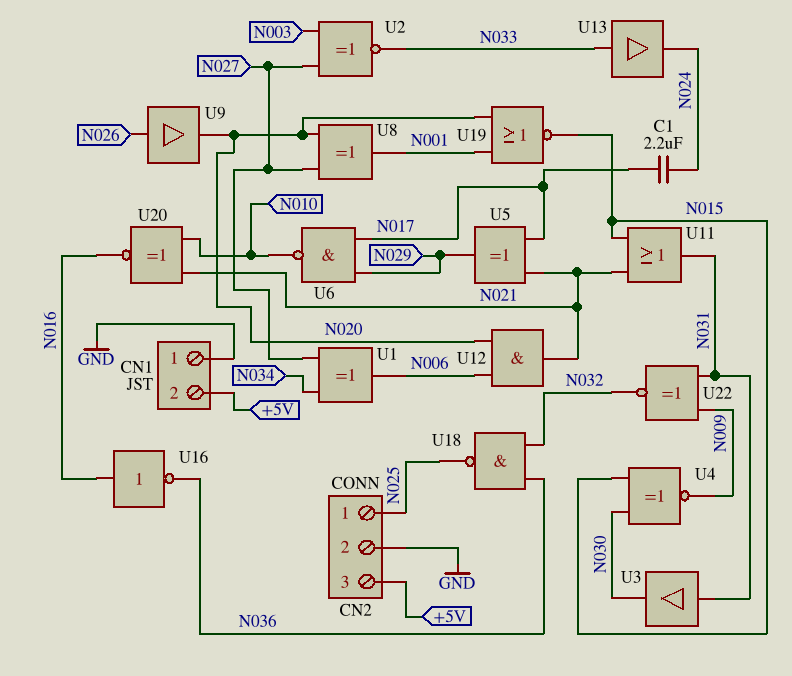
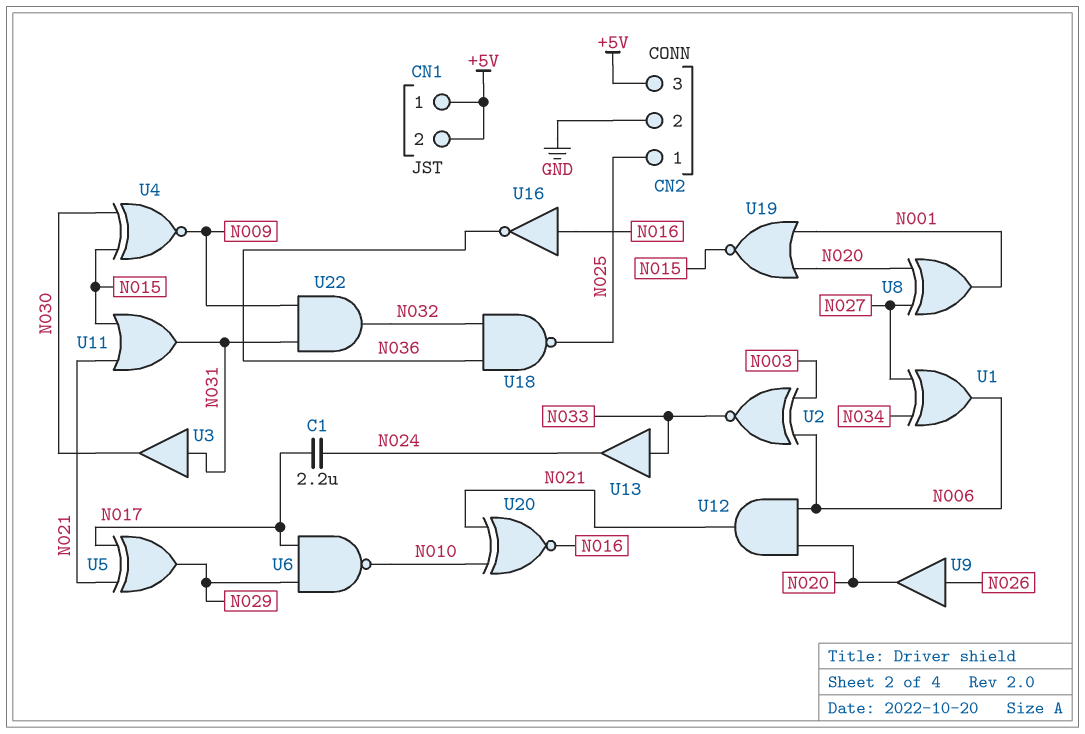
CN1 pin 1: GND -> +5V
U2: XNOR (in N003, in N027, out N033) -> XNOR (in N003, in N006, out N033)
U22: XNOR (in N009, in N031, out N032) -> AND (in N009, in N031, out N032)

